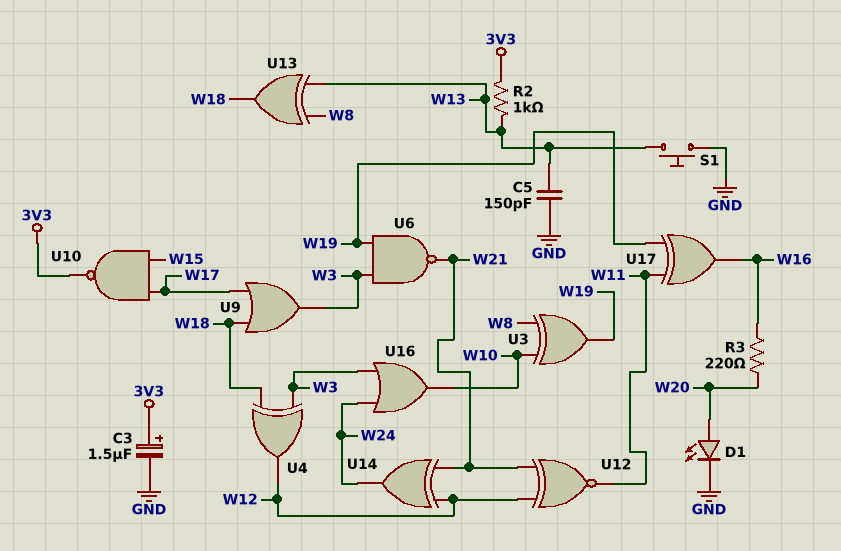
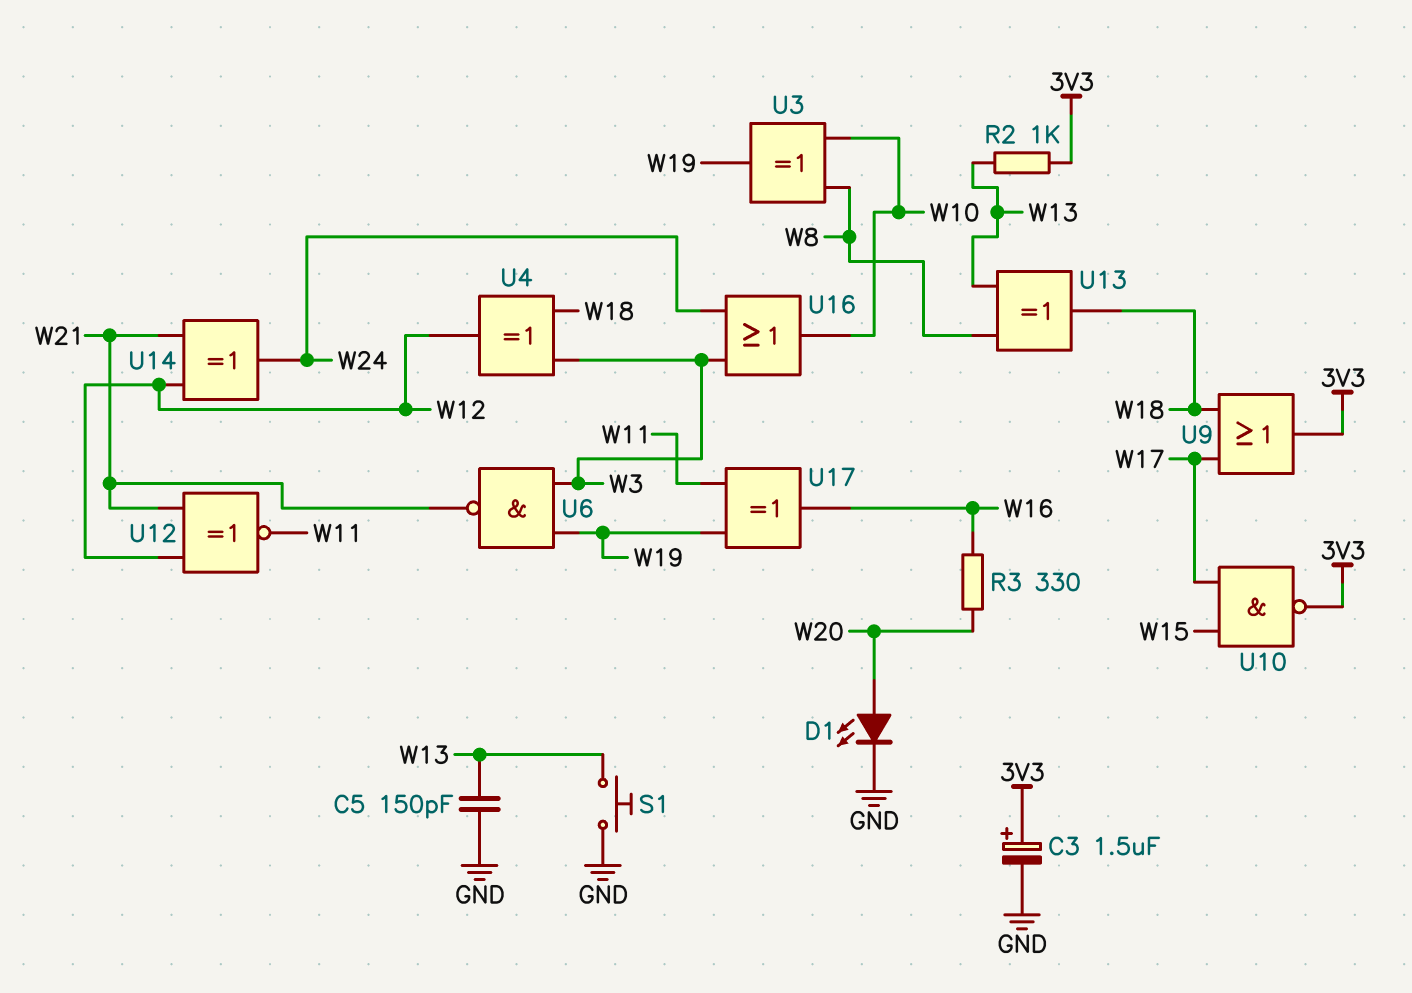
R3: 220 (W16, W20) -> 330 (W16, W20)
U9: OR (in W17, in W18, out W3) -> OR (in W17, in W18, out 3V3)

